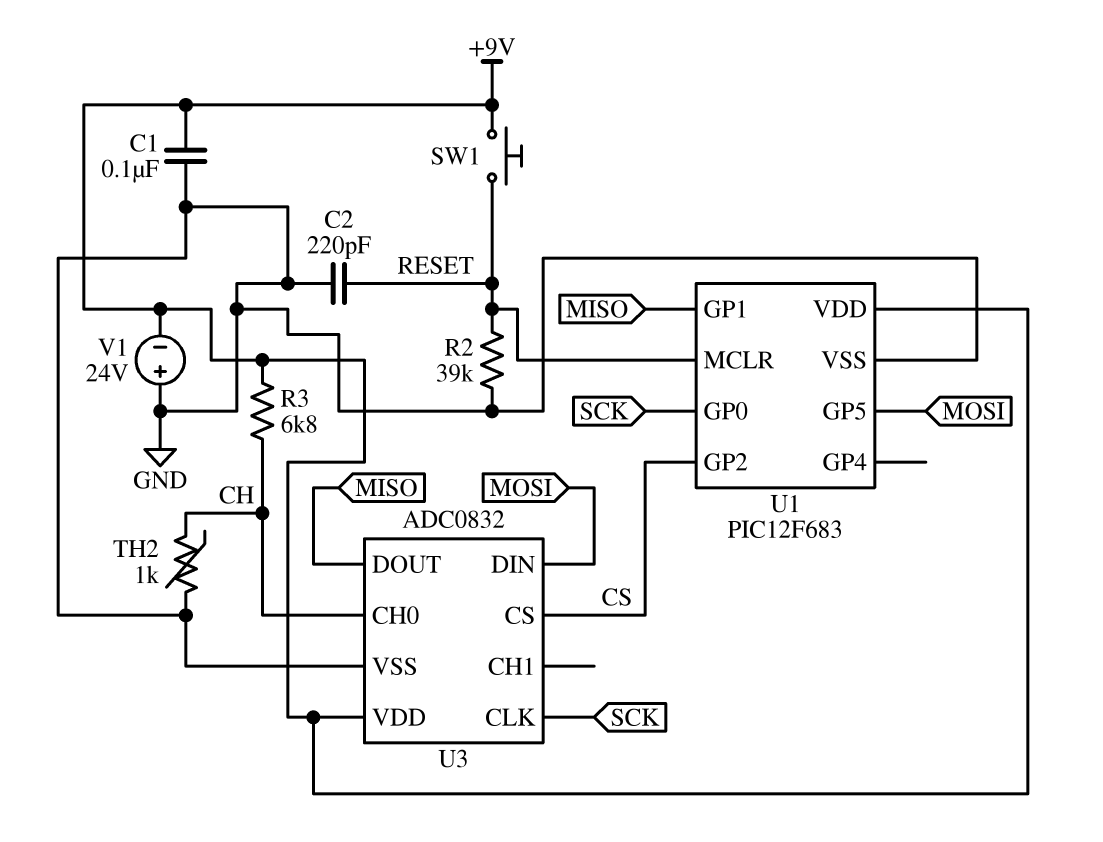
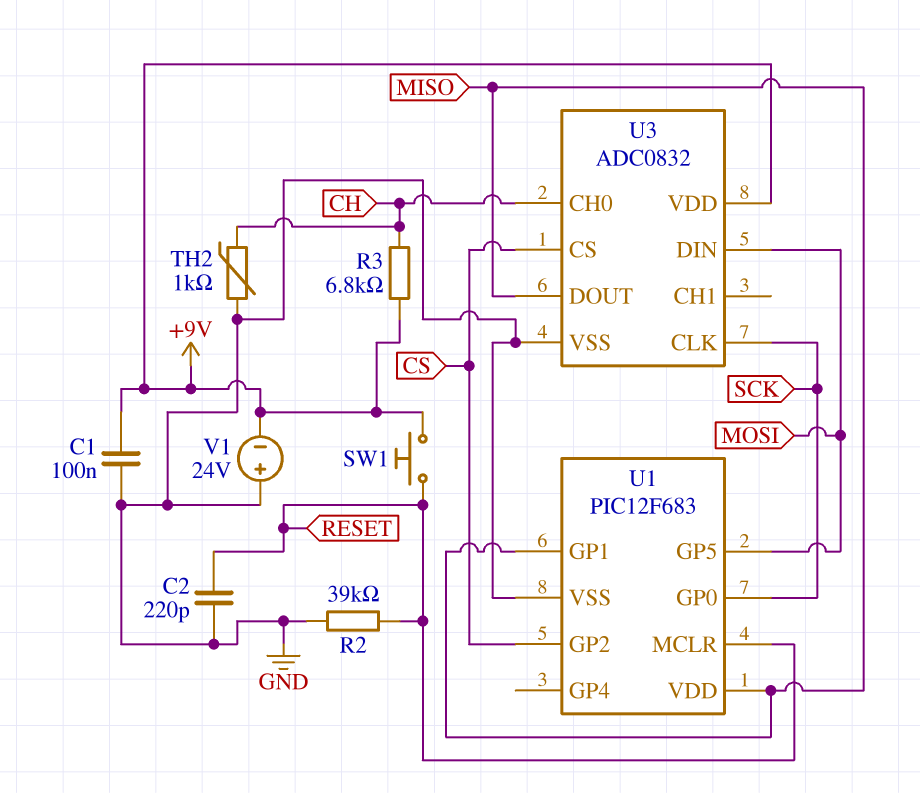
U1 pin VDD: +9V -> MISO

